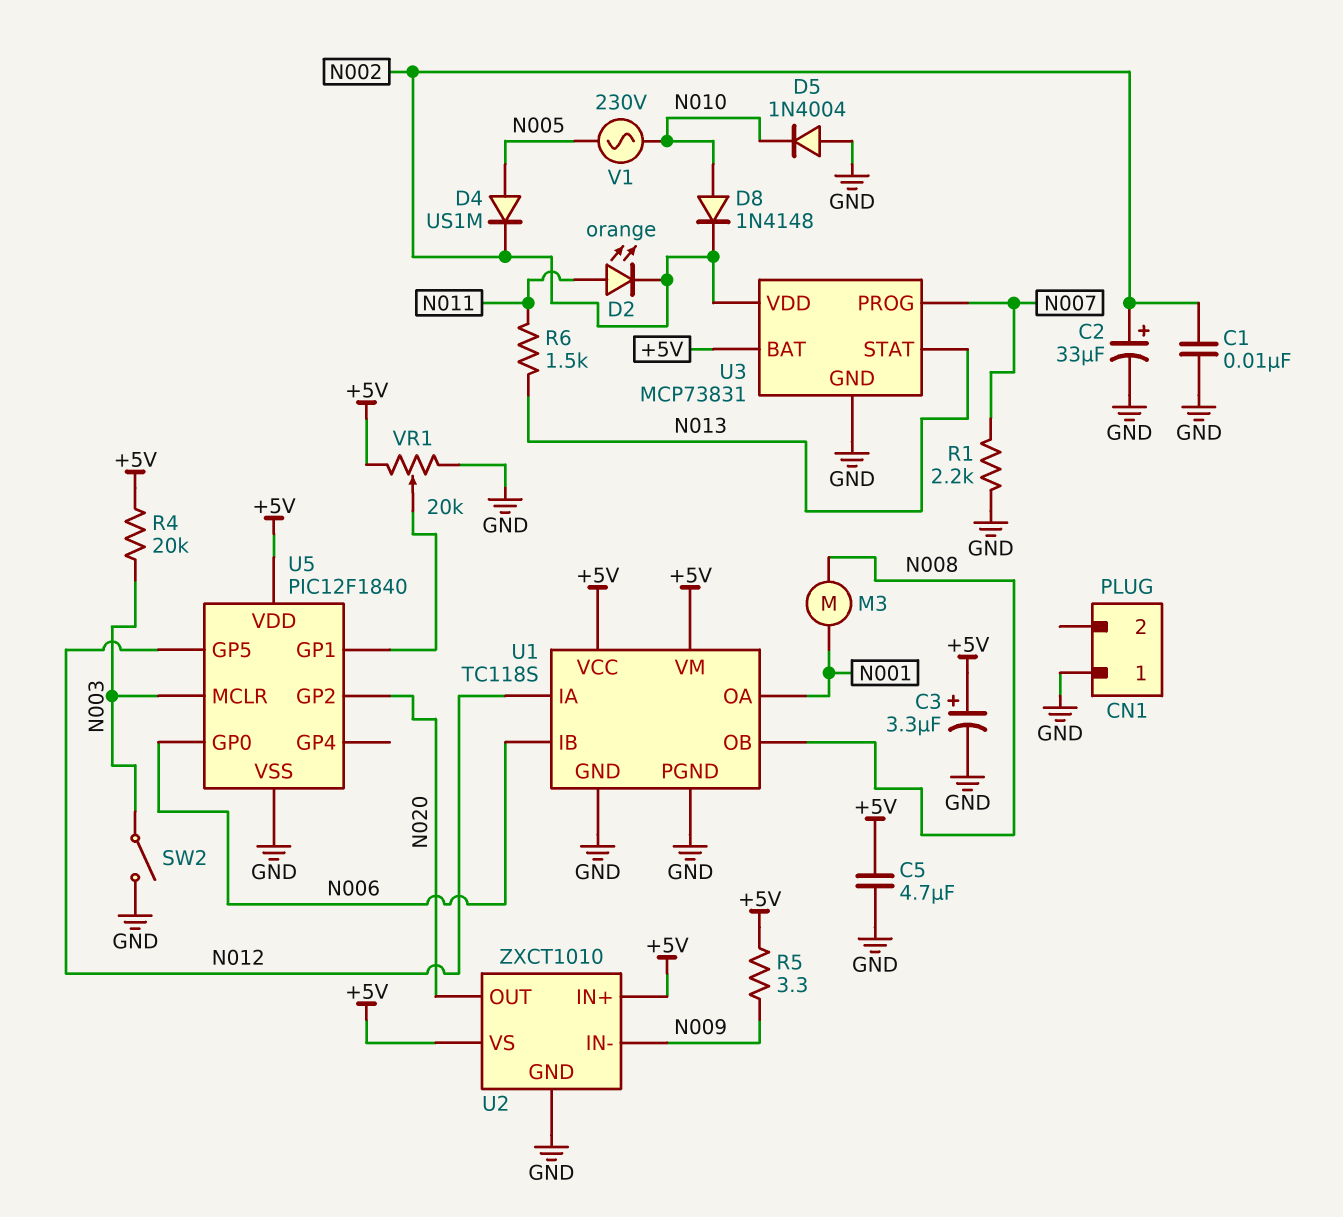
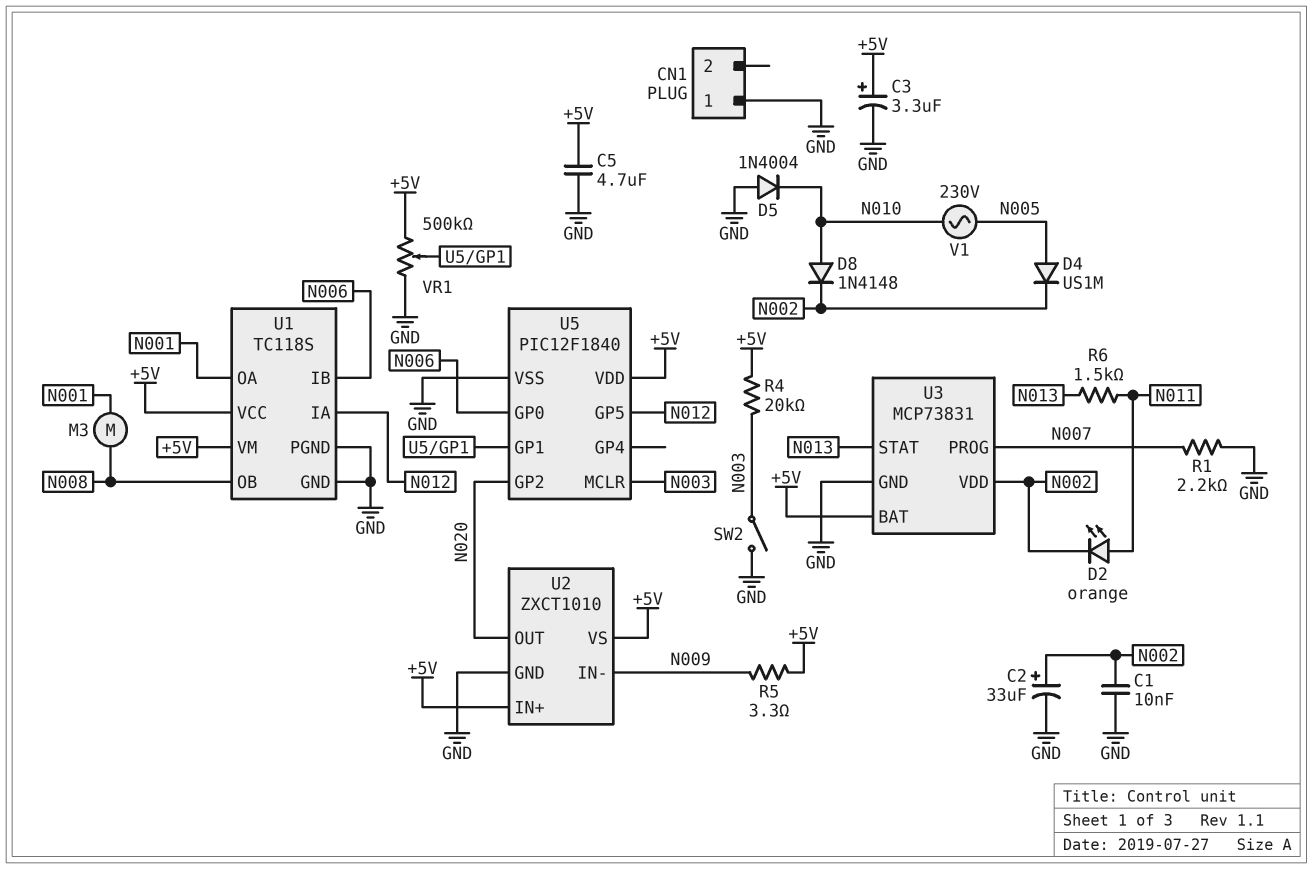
VR1: 20k (+5V, GND, wiper U5/GP1) -> 500k (+5V, GND, wiper U5/GP1)

